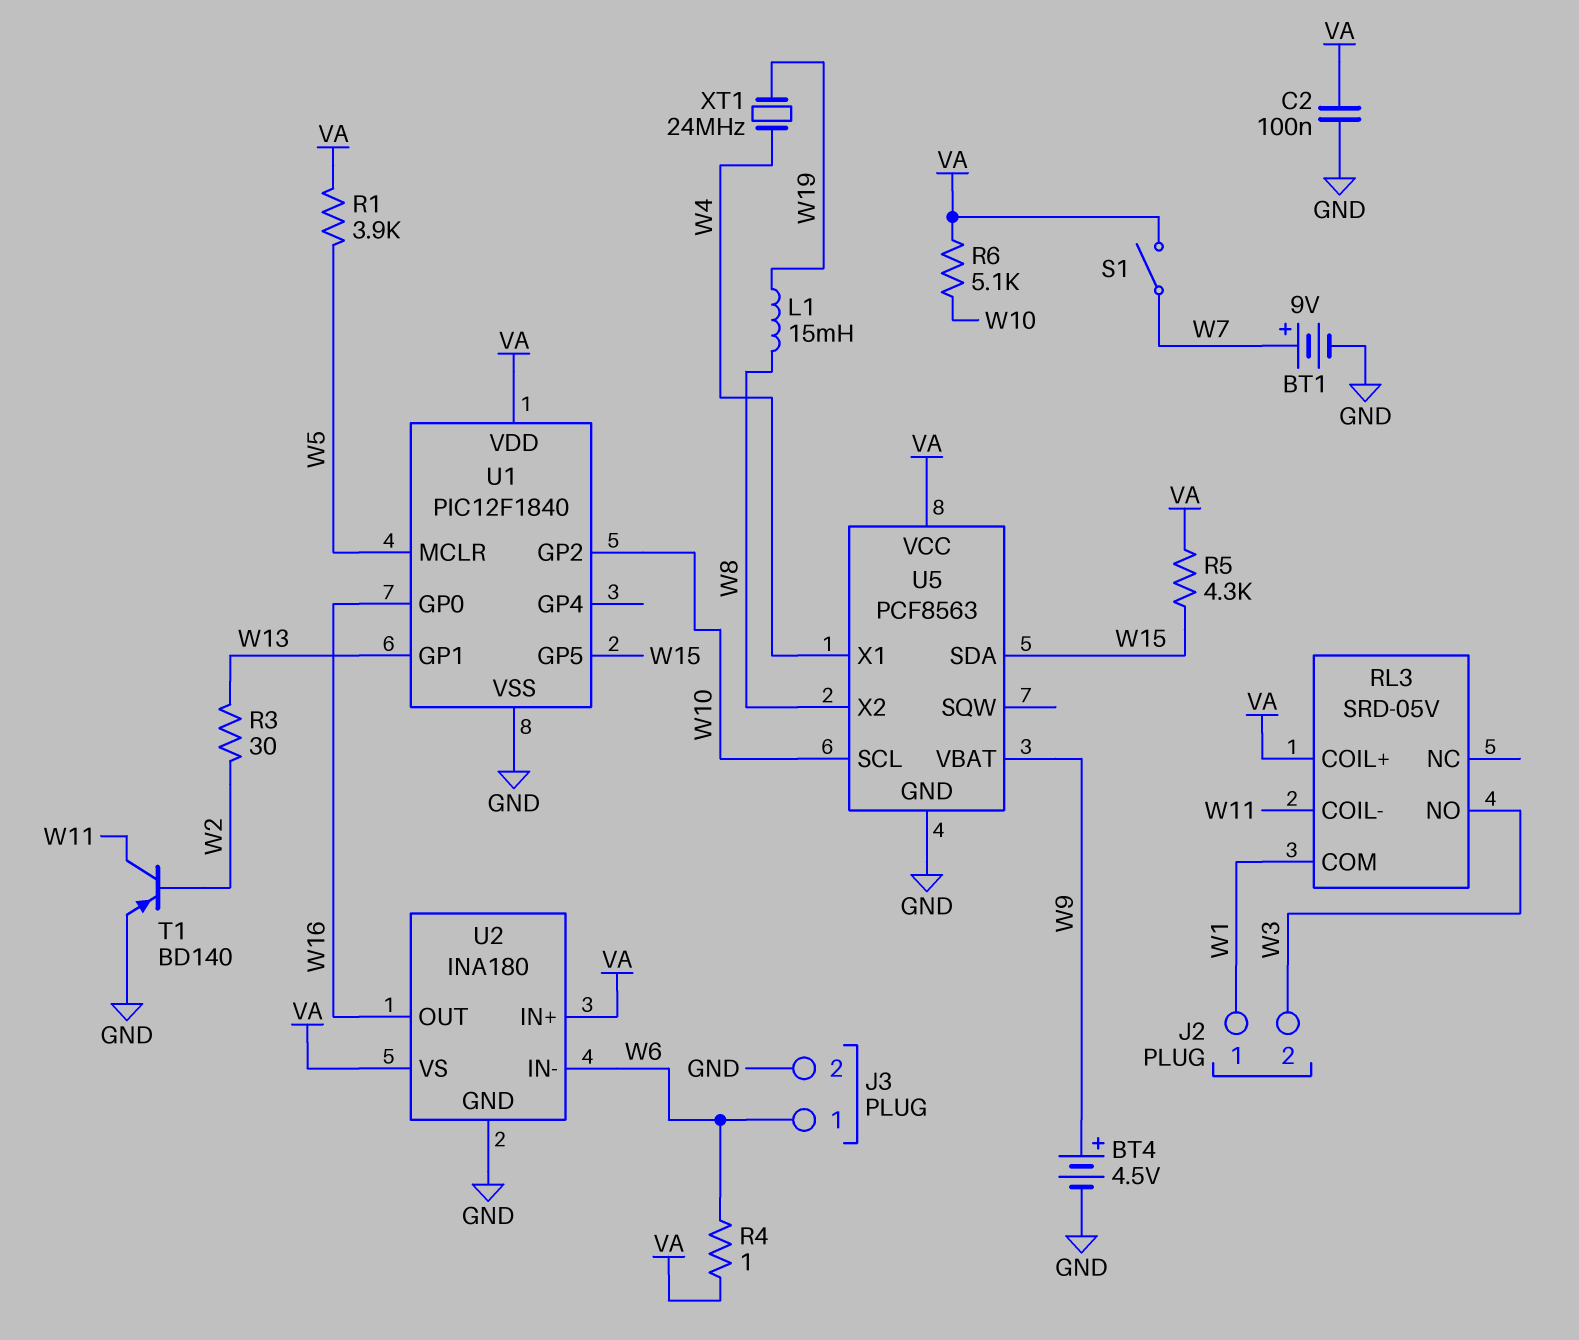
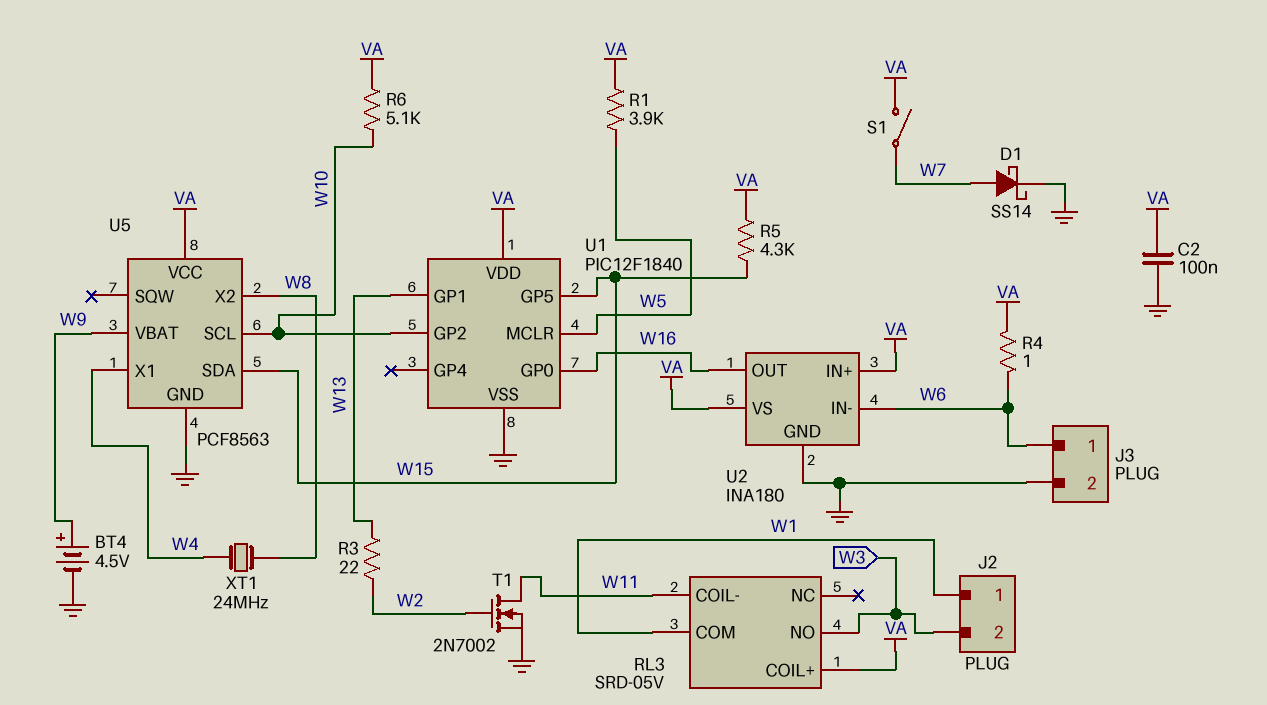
BT1: 9V (plus W7, minus GND) -> none
D1: none -> schottky SS14 (A W7, K GND)
L1: 15mH (W8, W19) -> none
R3: 30 (W2, W13) -> 22 (W2, W13)
T1: PNP BD140 (B W2, C W11, E GND) -> NMOS 2N7002 (G W2, D W11, S GND)
XT1: 24MHz (W4, W19) -> 24MHz (W4, W8)

